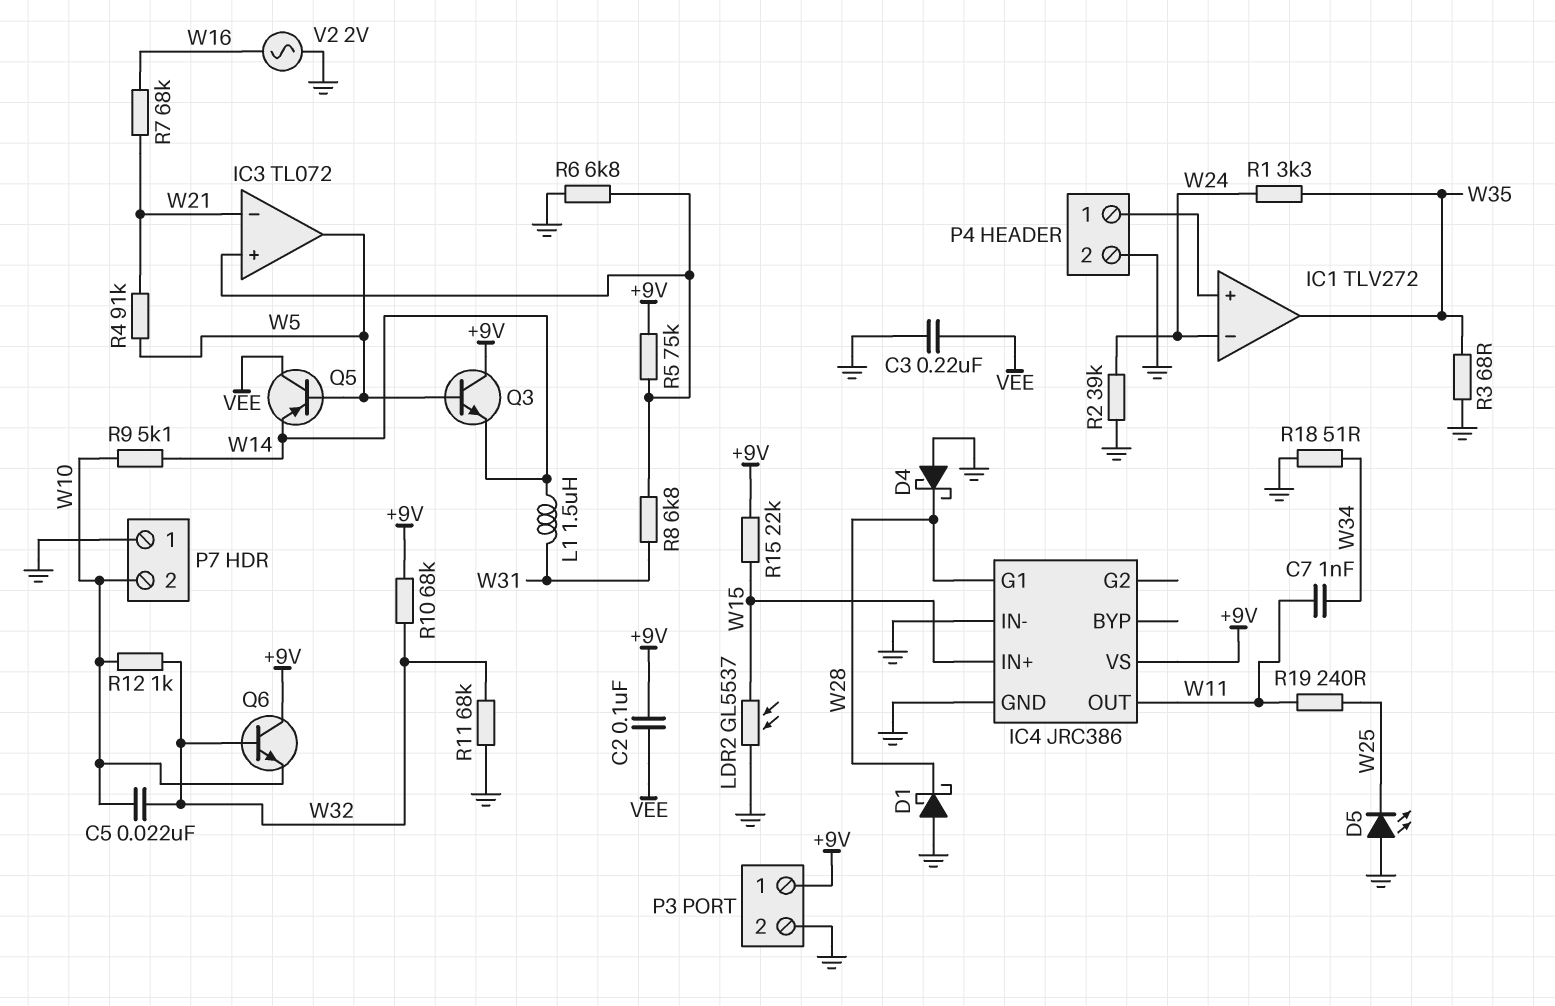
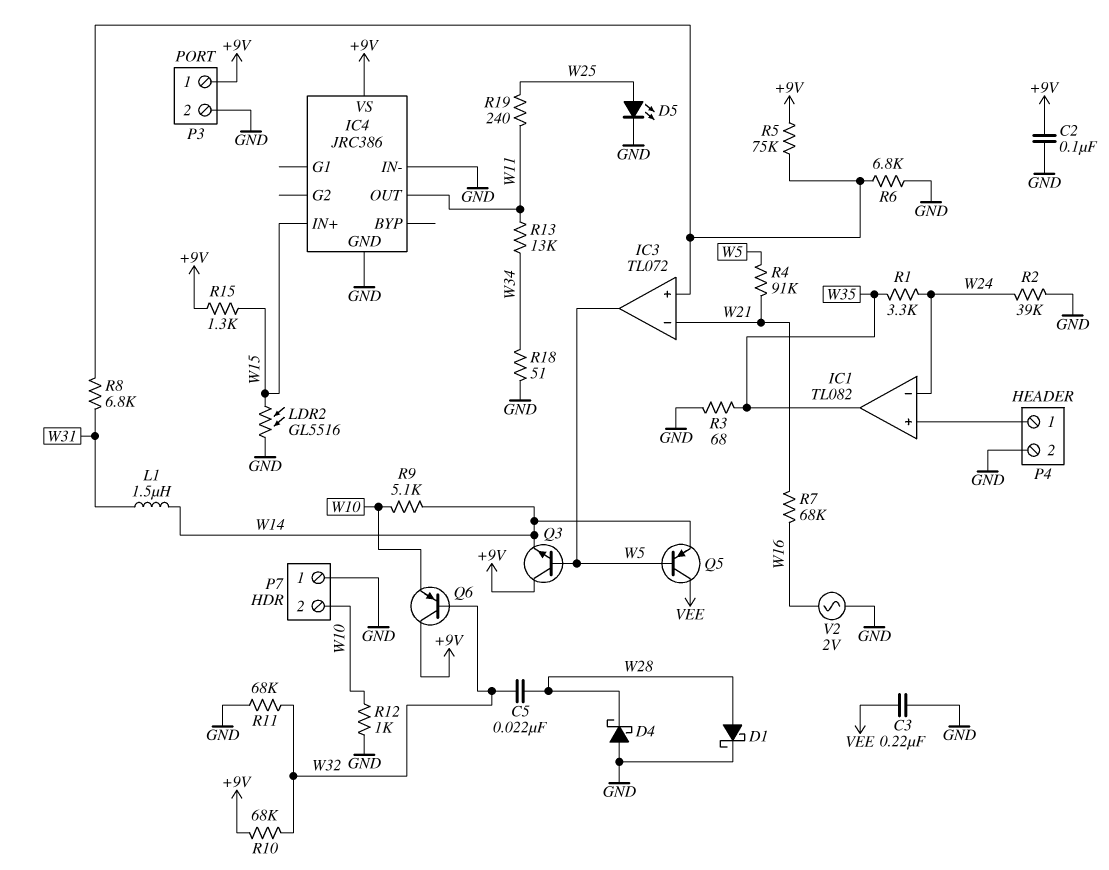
C2: 100nF (+9V, VEE) -> 100nF (+9V, GND)
C5: 22nF (W10, W32) -> 22nF (W28, W32)
C7: 1nF (W11, W34) -> none
D1: schottky (A GND, K W28) -> schottky (A W28, K GND)
D5: LED (A GND, K W25) -> LED (A W25, K GND)
IC1: TLV272 -> TL082
IC4 pin G1: W28 -> none
LDR2: GL5537 (GND, W15) -> GL5516 (GND, W15)
Q6: NPN (B W32, C +9V, E W10) -> PNP (B W32, C +9V, E W10)
R12: 1k (W10, W32) -> 1k (GND, W10)
R13: none -> 13k (W11, W34)
R15: 22k (+9V, W15) -> 1.3k (+9V, W15)

